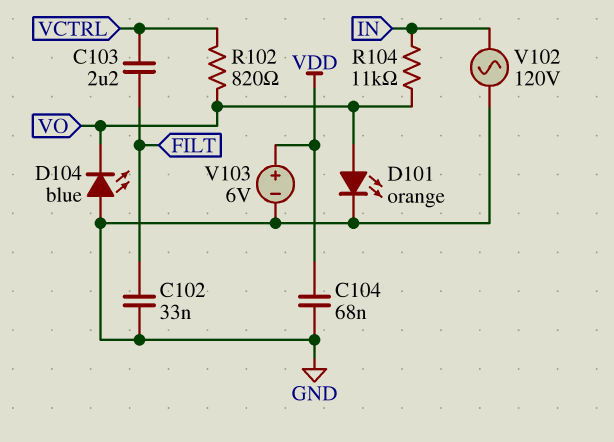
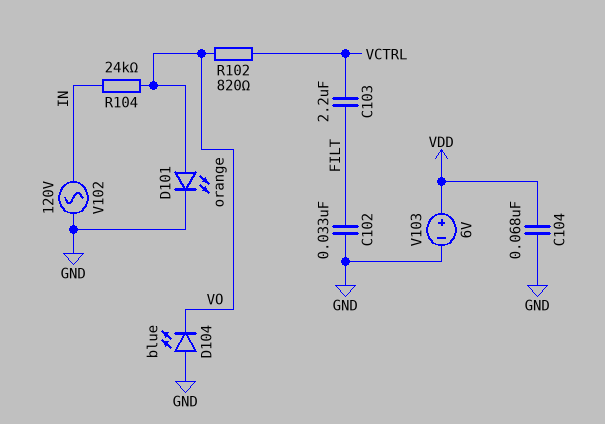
R104: 11k (IN, VO) -> 24k (IN, VO)

